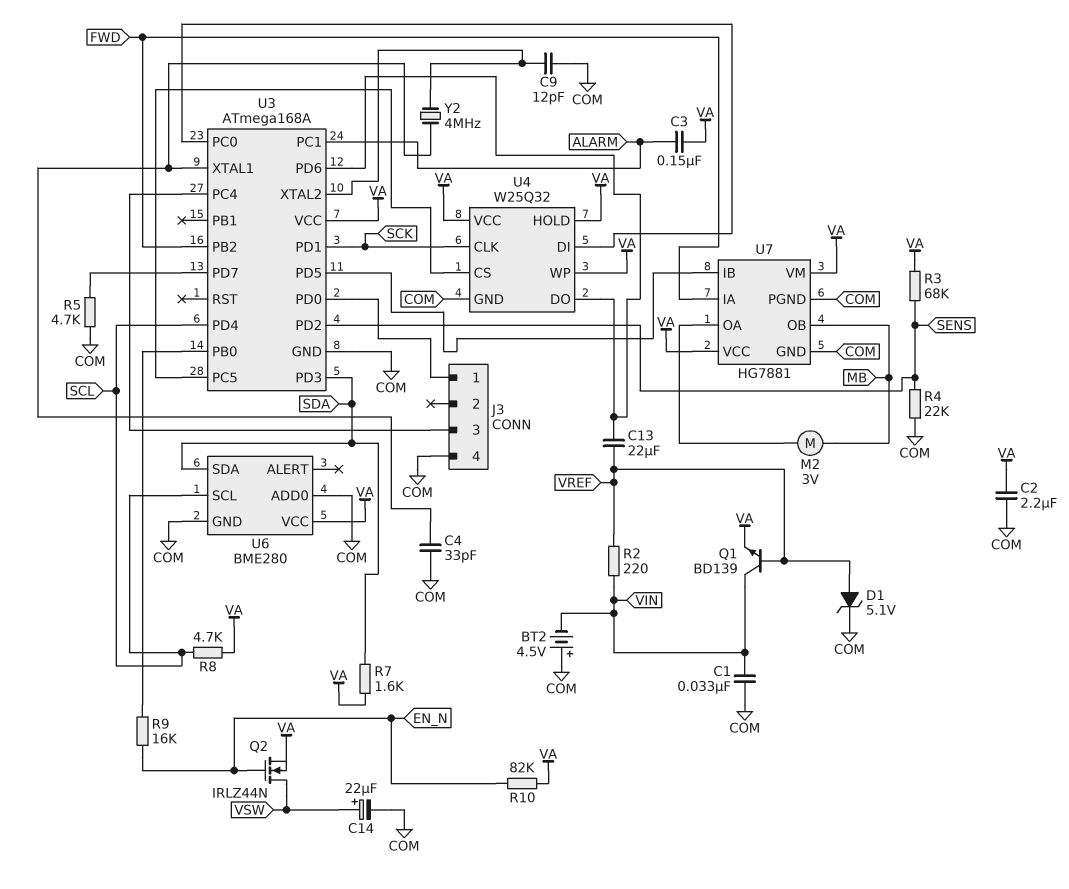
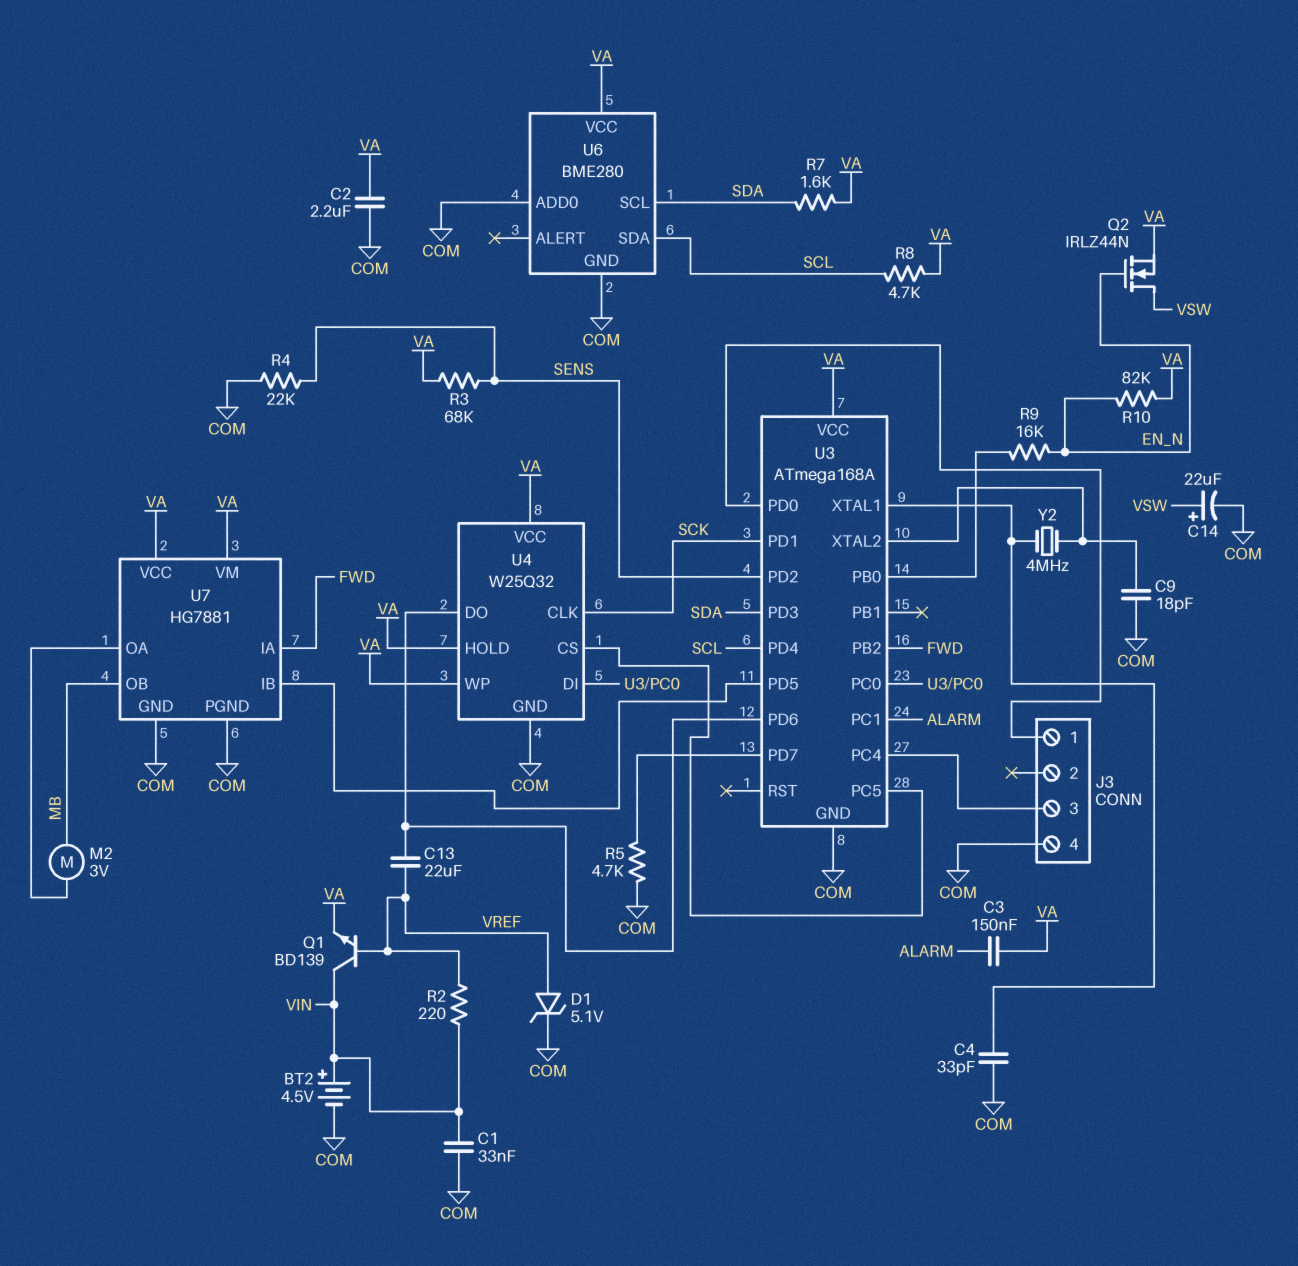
BT2: 4.5V (plus COM, minus VIN) -> 4.5V (plus VIN, minus COM)
C9: 12pF (COM, U3/XTAL2) -> 18pF (COM, U3/XTAL2)
U6 pin SCL: SCL -> SDA
U6 pin SDA: SDA -> SCL

